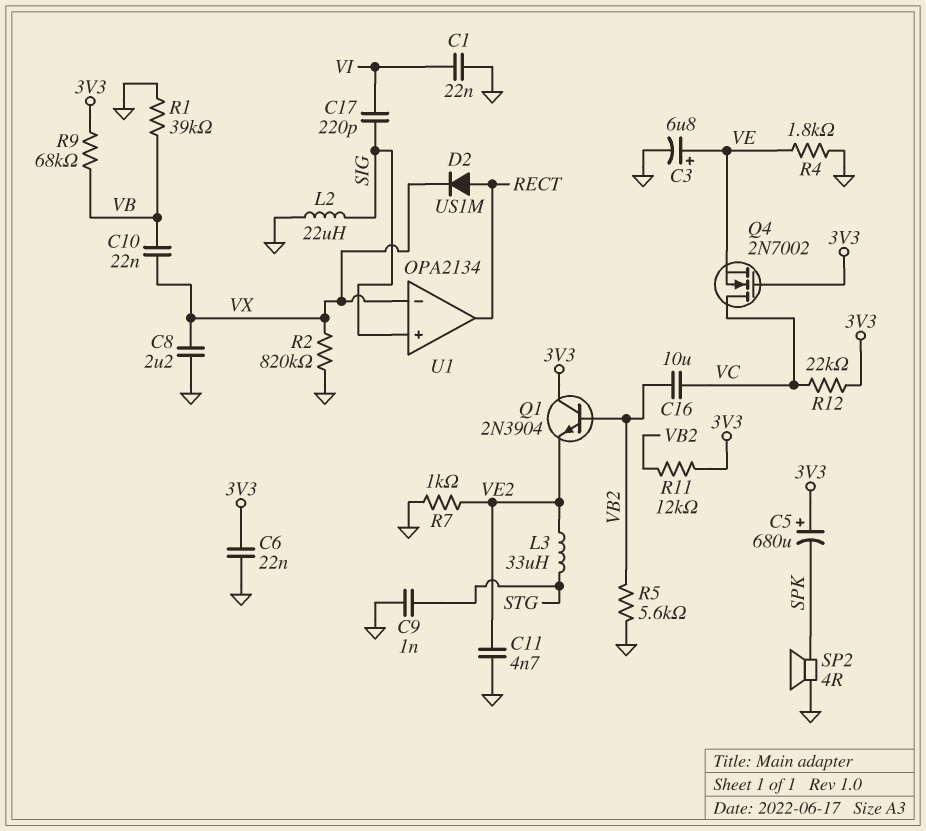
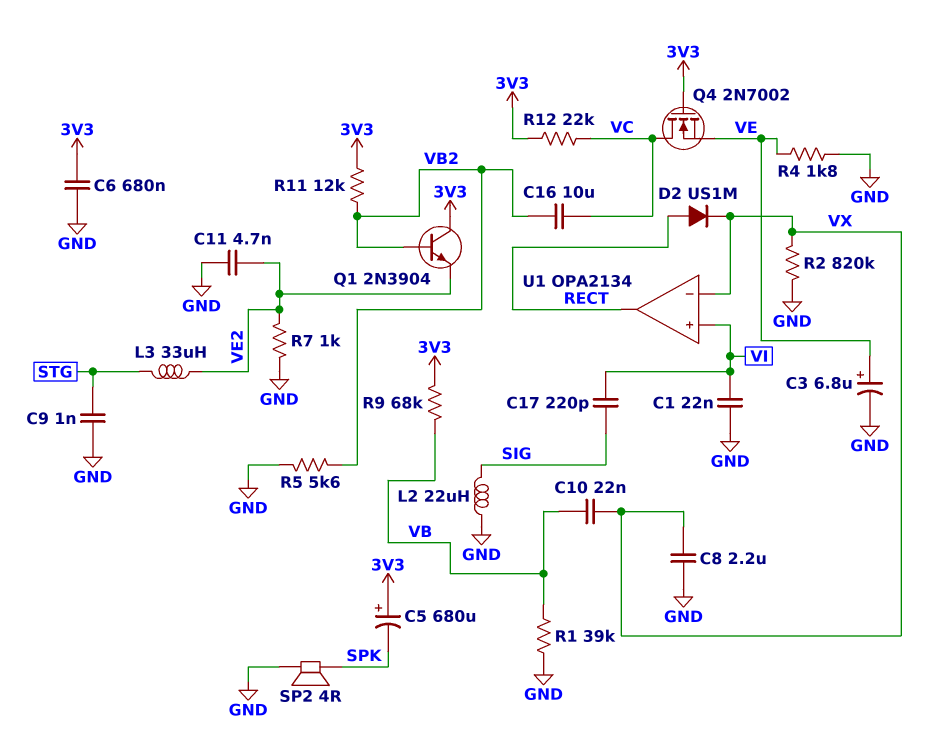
C6: 22nF (3V3, GND) -> 680nF (3V3, GND)
U1 pin in+: SIG -> VI

